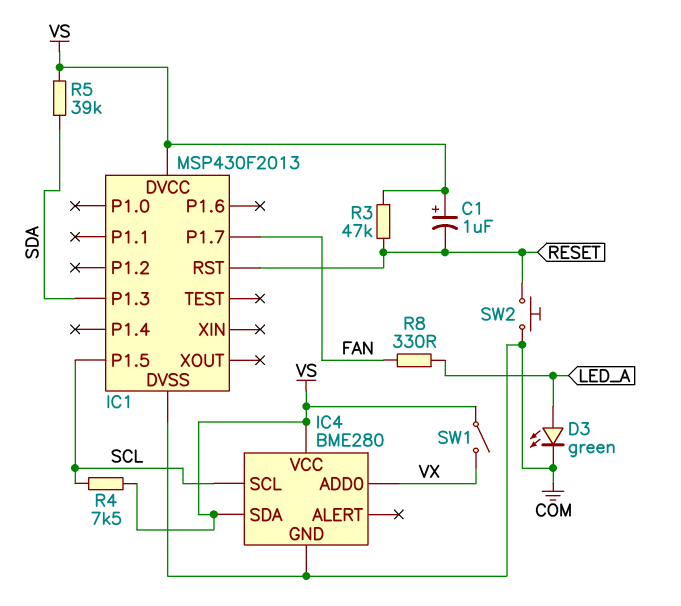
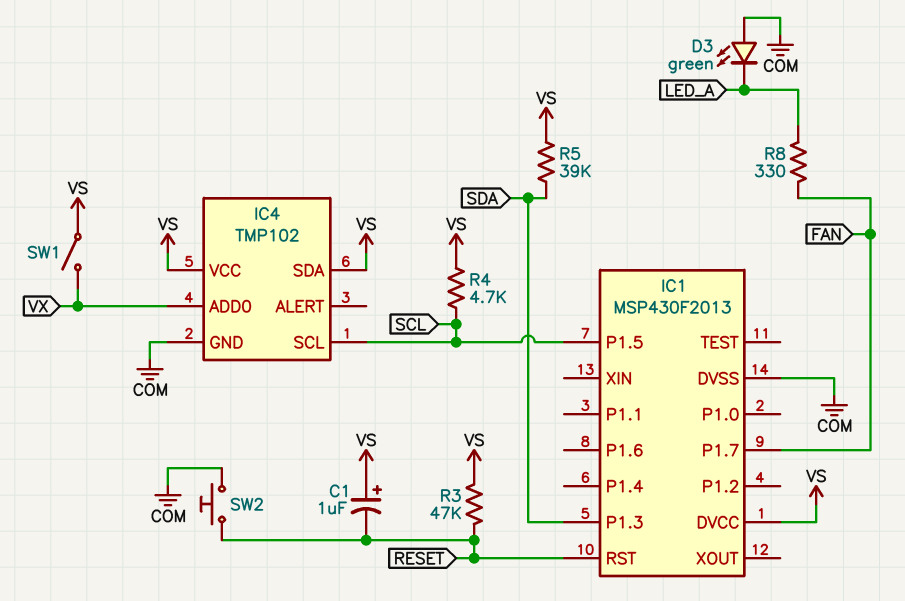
D3: LED green (A LED_A, K COM) -> LED green (A COM, K LED_A)
IC4: BME280 -> TMP102
R4: 7.5k (SCL, VS) -> 4.7k (SCL, VS)

